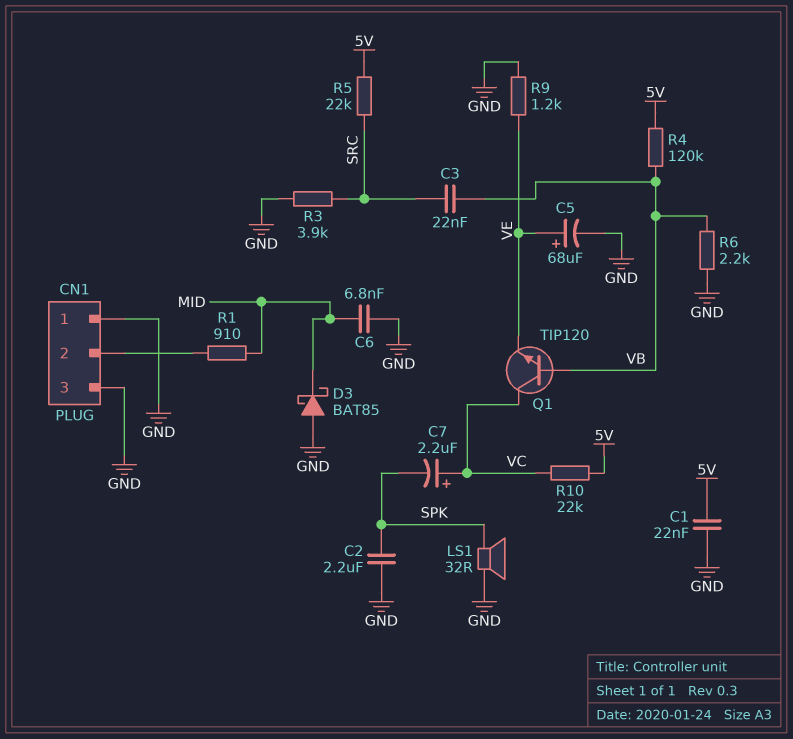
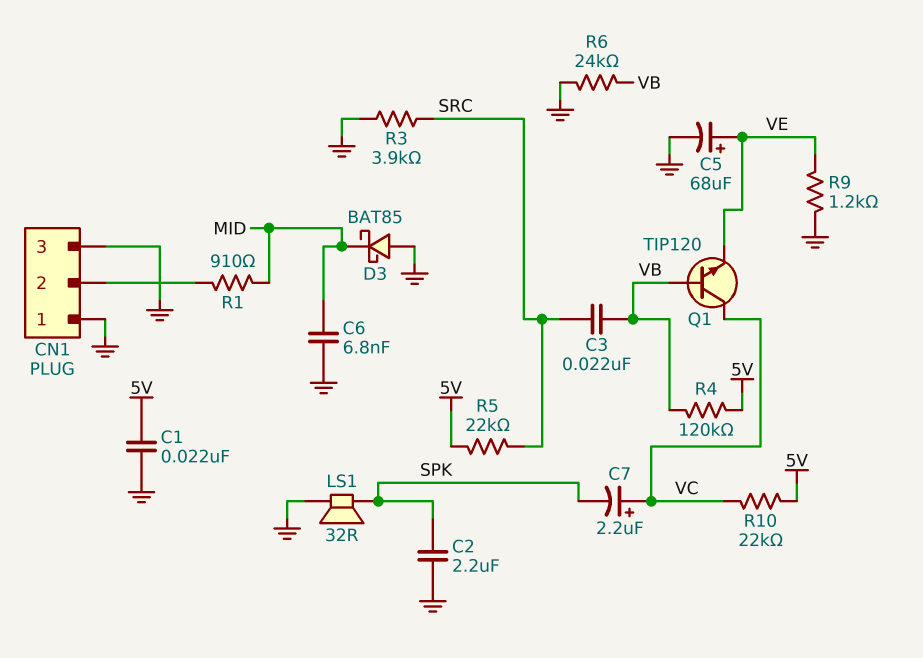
R6: 2.2k (GND, VB) -> 24k (GND, VB)

